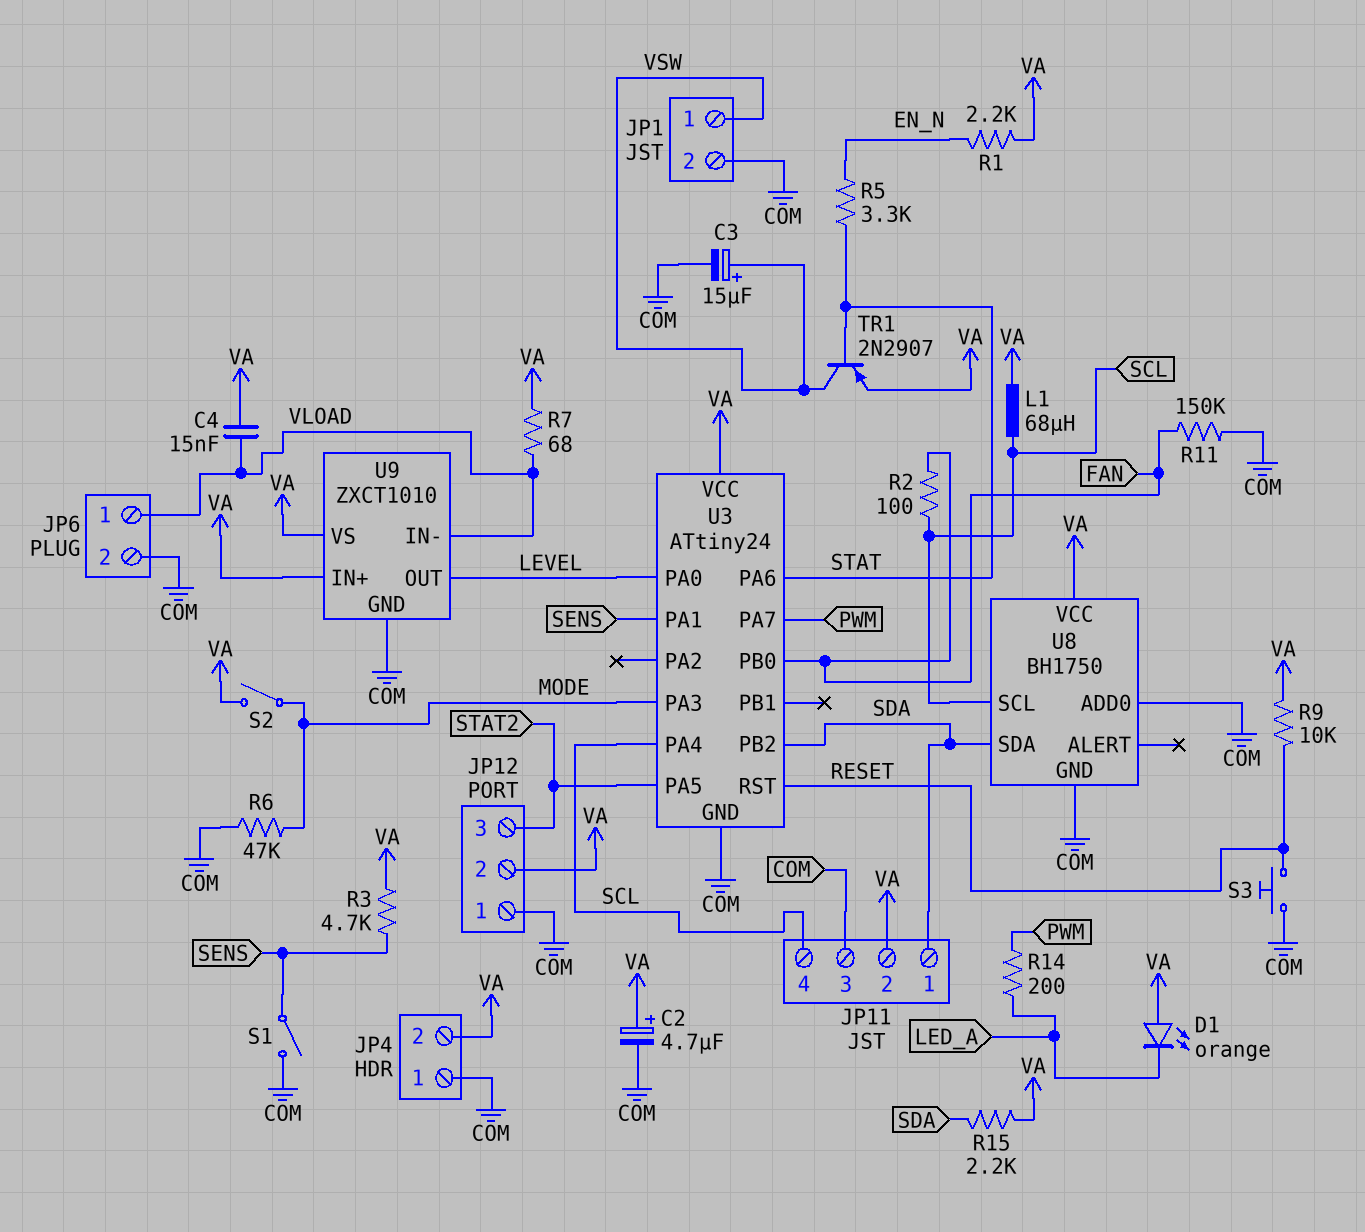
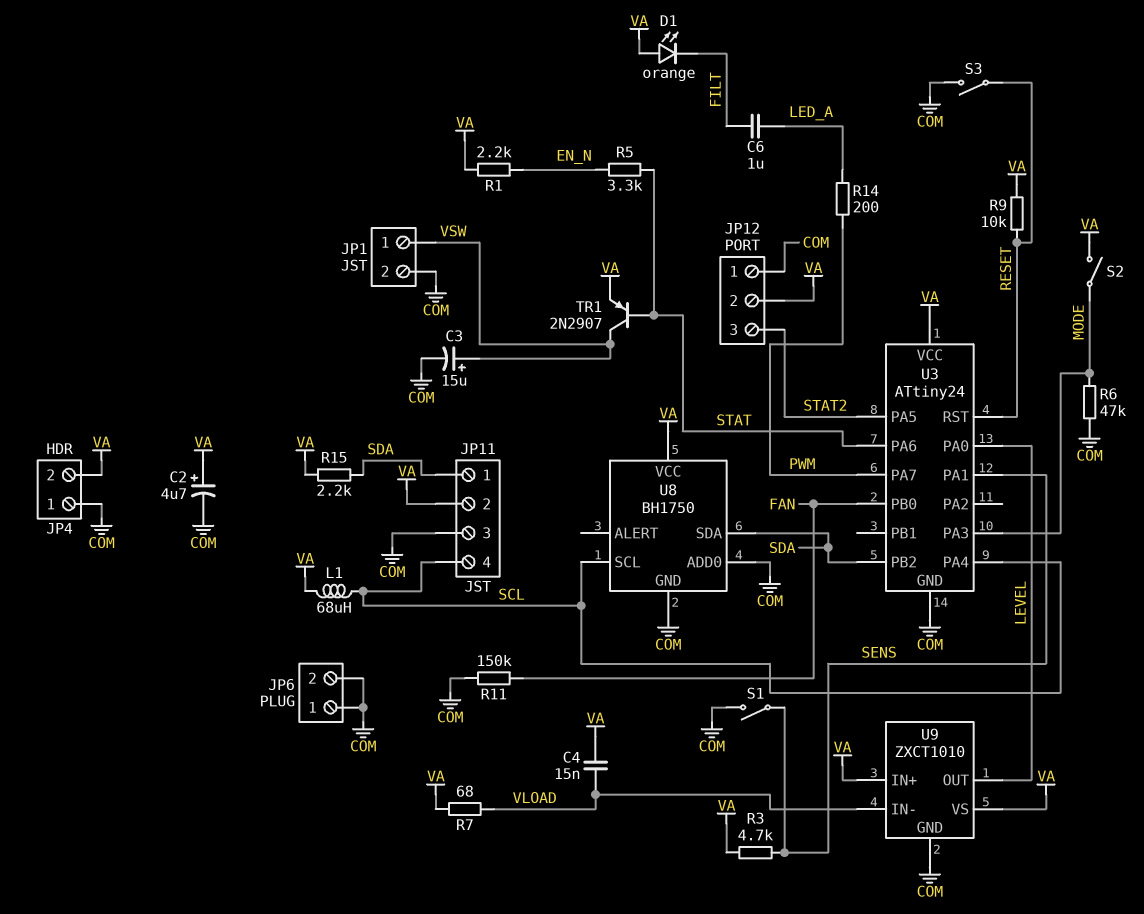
C6: none -> 1uF (FILT, LED_A)
D1: LED orange (A VA, K LED_A) -> LED orange (A VA, K FILT)
JP6 pin 1: VLOAD -> COM
R2: 100 (FAN, SCL) -> none
S3: button (COM, RESET) -> switch (COM, RESET)

